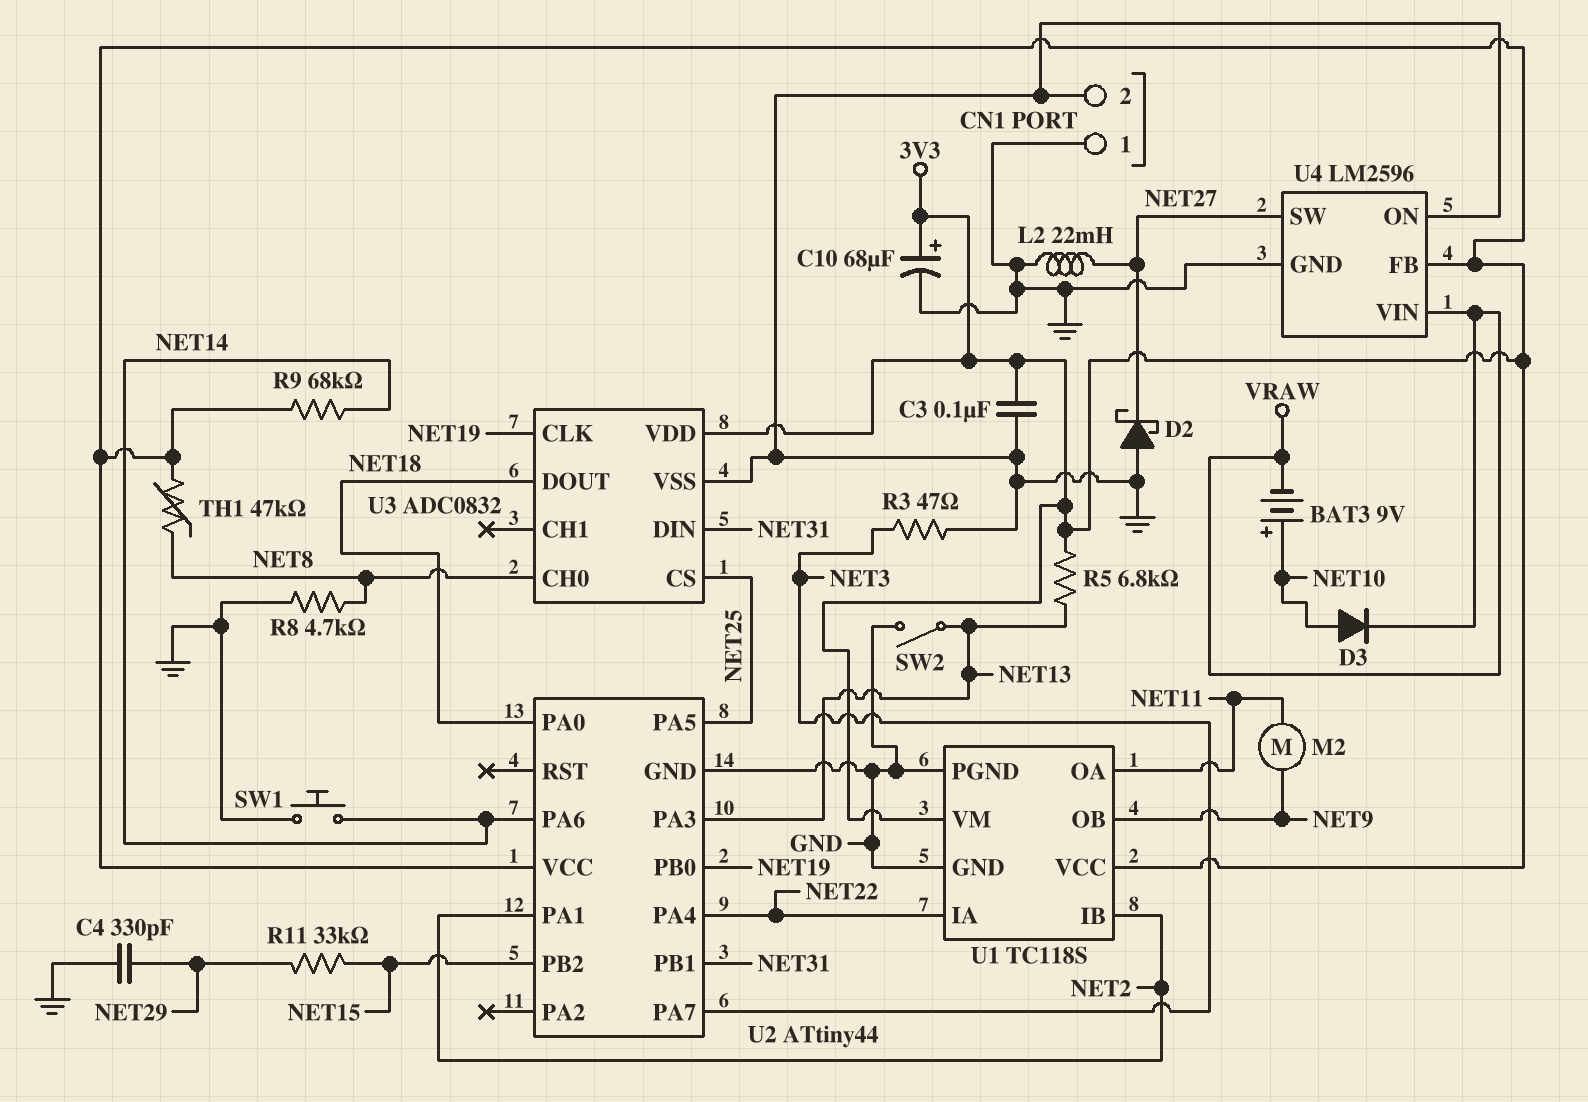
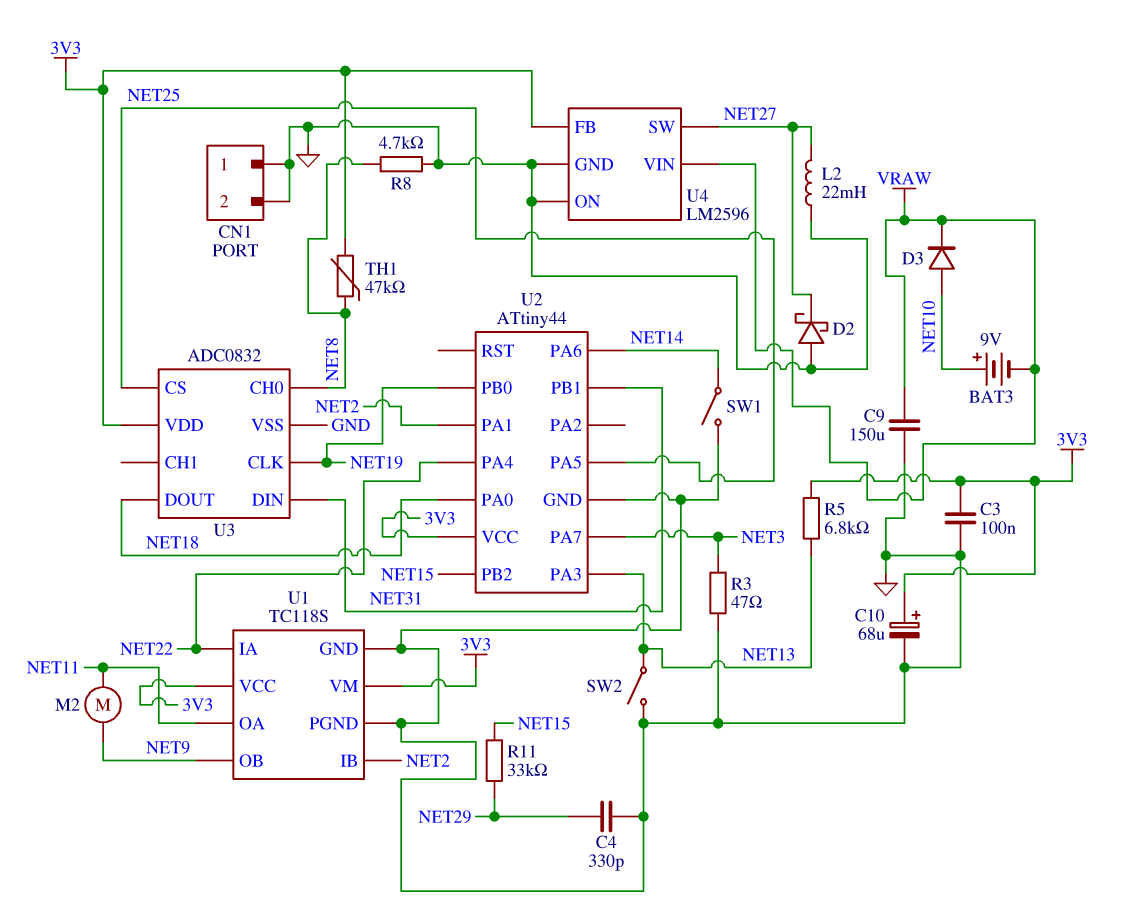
C9: none -> 150uF (GND, VRAW)
R9: 68k (3V3, NET14) -> none
SW1: button (GND, NET14) -> switch (GND, NET14)

